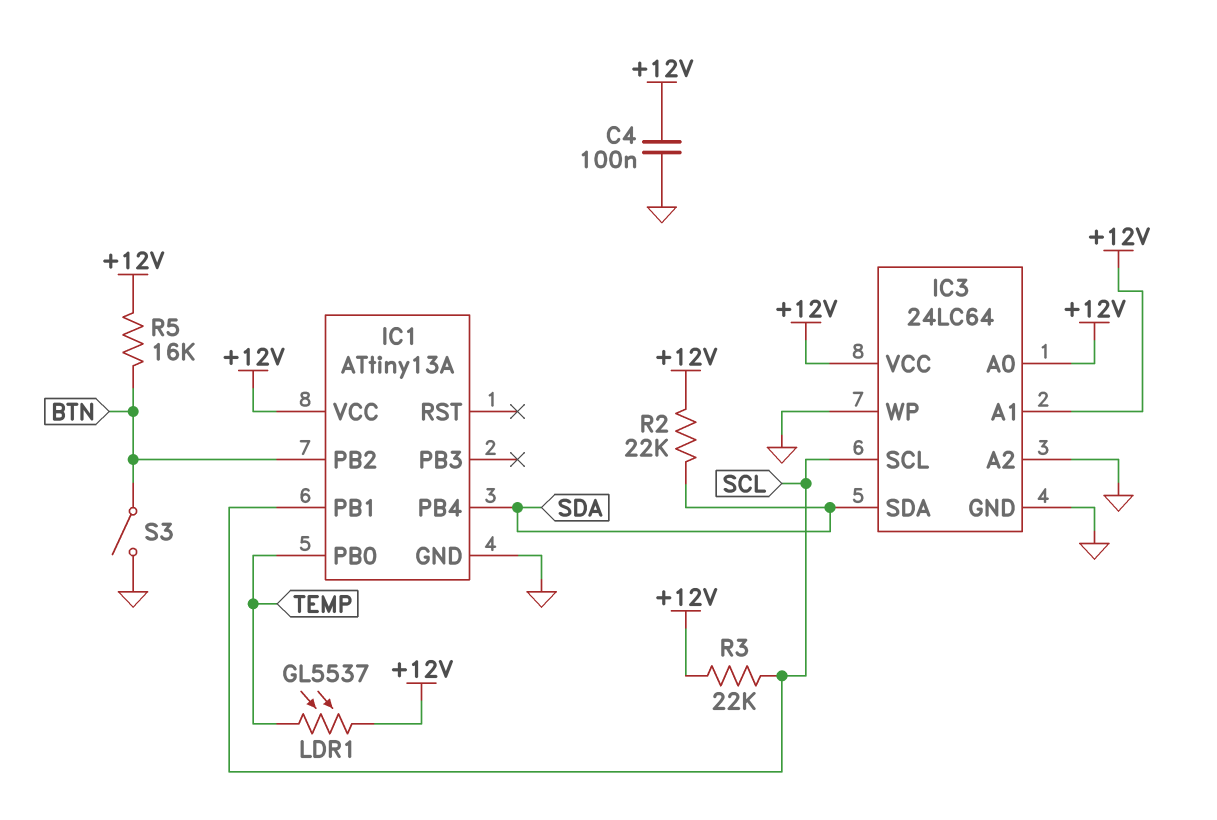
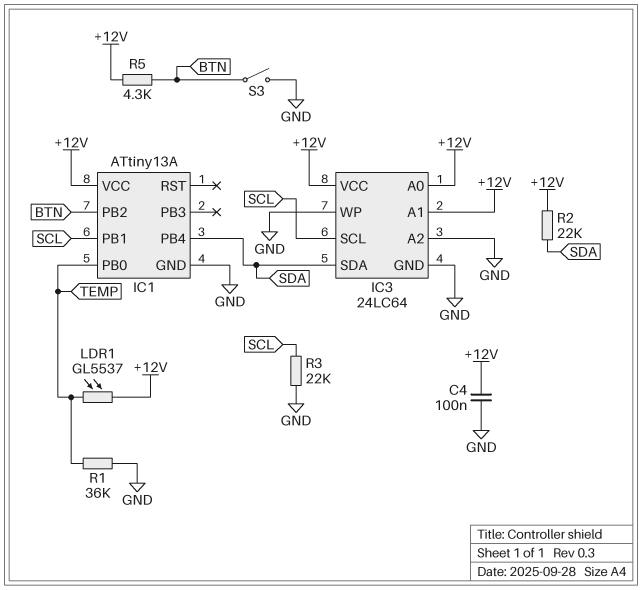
R1: none -> 36k (GND, TEMP)
R3: 22k (+12V, SCL) -> 22k (GND, SCL)
R5: 16k (+12V, BTN) -> 4.3k (+12V, BTN)

